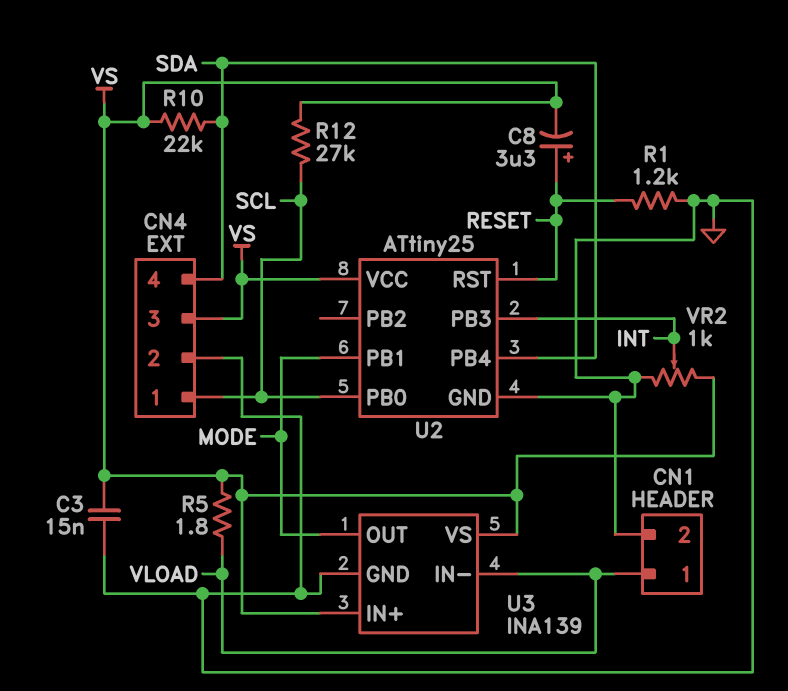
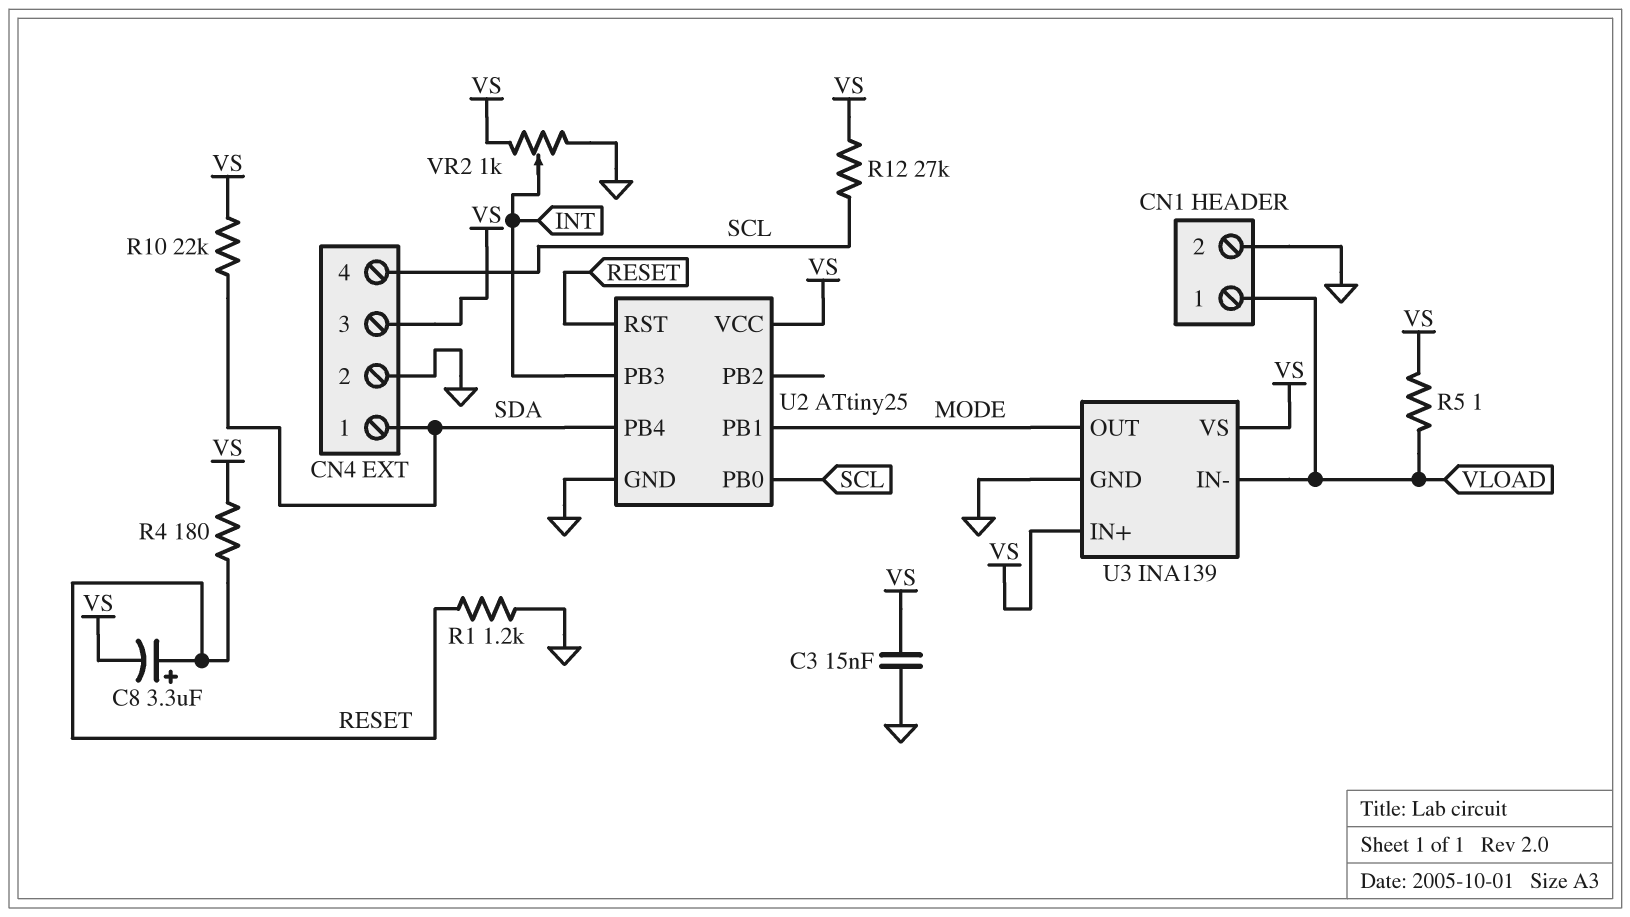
CN4 pin 1: SCL -> SDA
CN4 pin 4: SDA -> SCL
R4: none -> 180 (RESET, VS)
R5: 1.8 (VLOAD, VS) -> 1 (VLOAD, VS)

